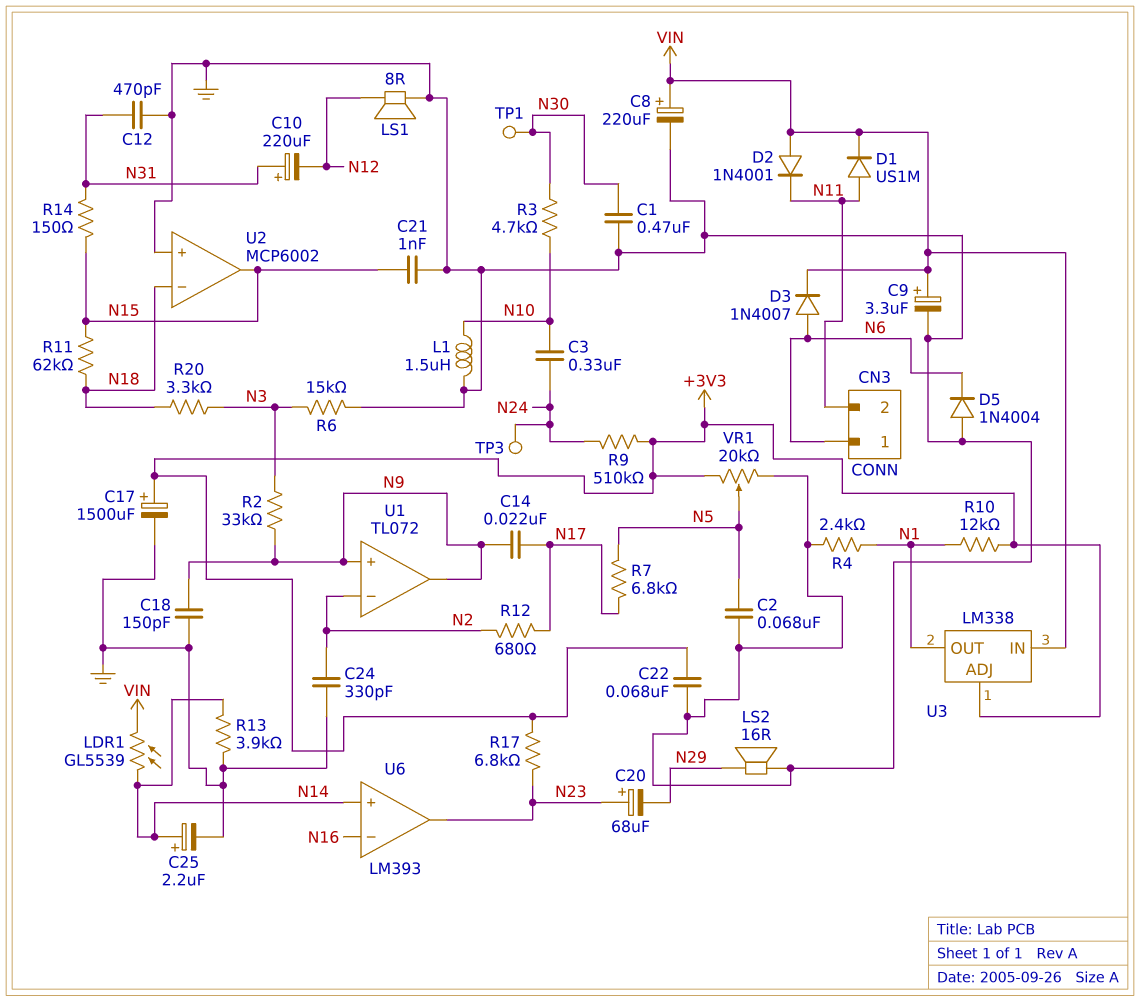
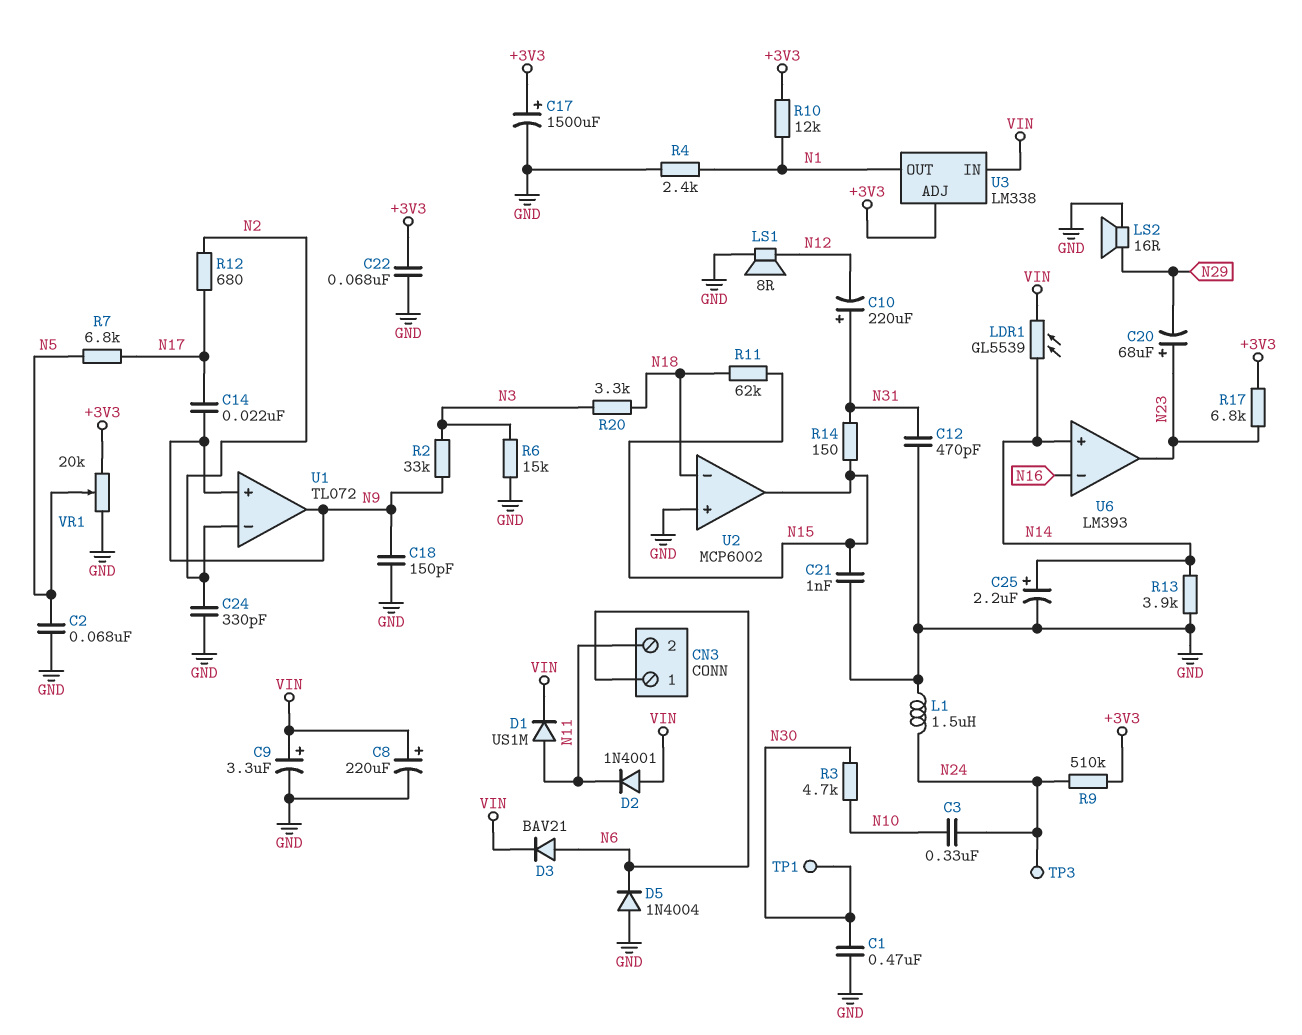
D3: diode 1N4007 (A N6, K VIN) -> diode BAV21 (A N6, K VIN)
L1: 1.5uH (GND, N10) -> 1.5uH (GND, N24)

